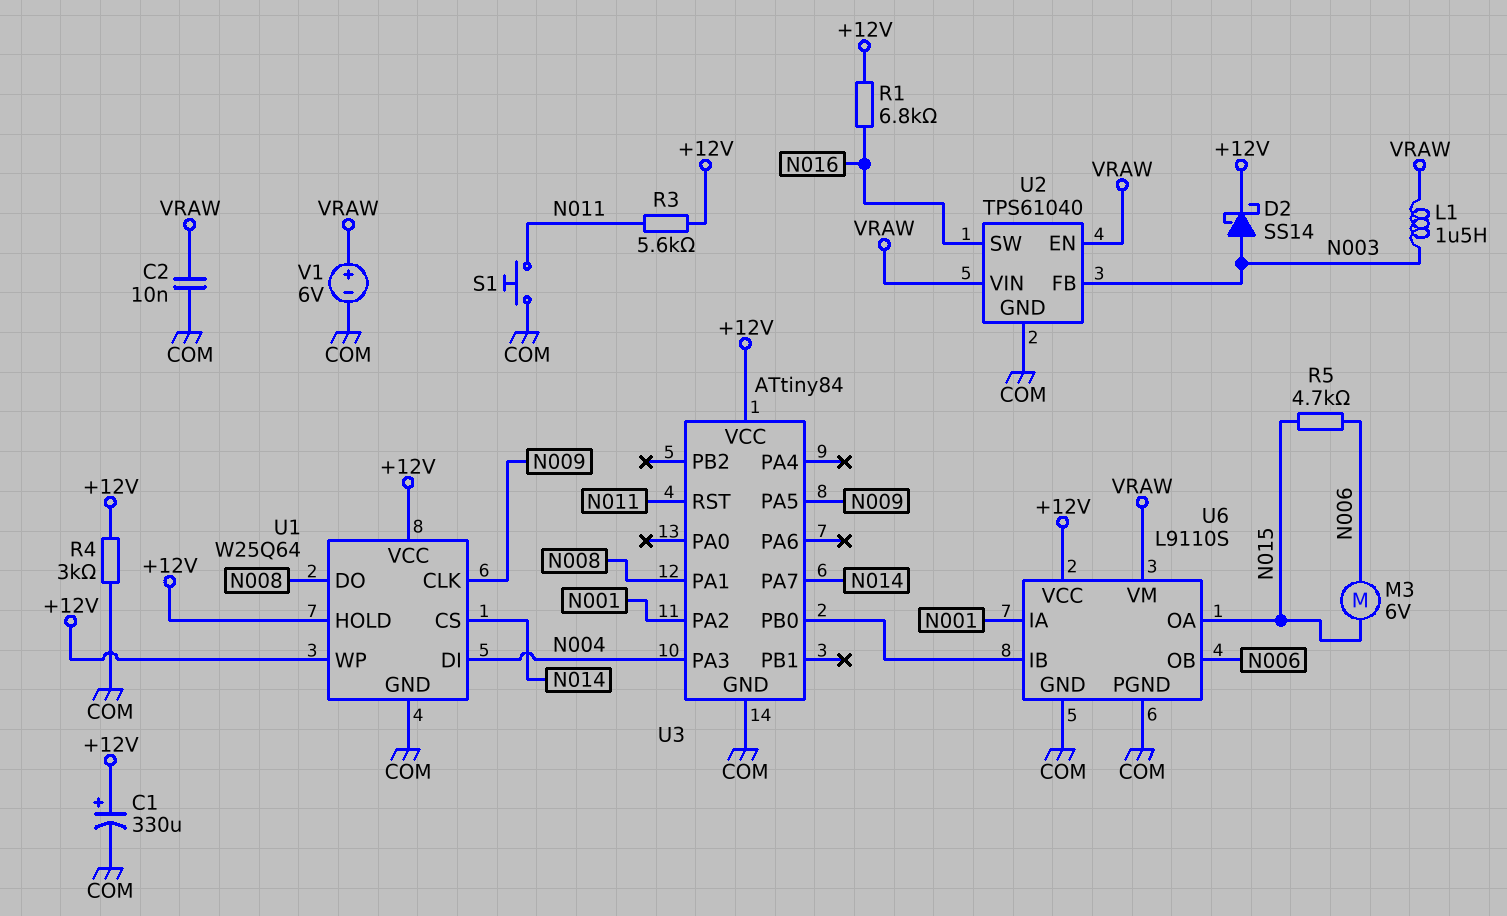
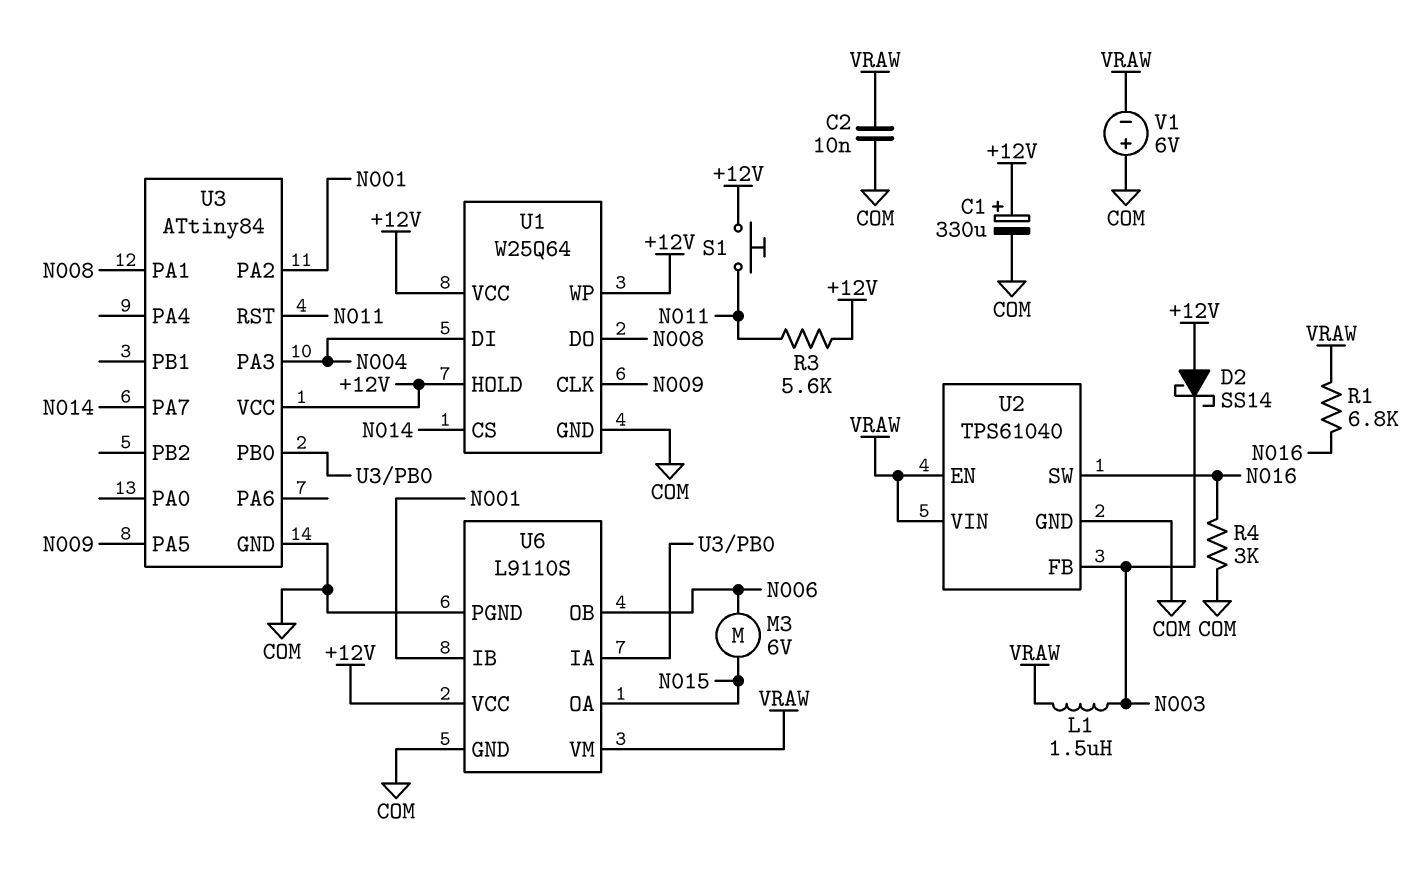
D2: schottky SS14 (A N003, K +12V) -> schottky SS14 (A +12V, K N003)
R1: 6.8k (+12V, N016) -> 6.8k (N016, VRAW)
R4: 3k (+12V, COM) -> 3k (COM, N016)
R5: 4.7k (N006, N015) -> none
S1: button (COM, N011) -> button (+12V, N011)
U6 pin IA: N001 -> U3/PB0
U6 pin IB: U3/PB0 -> N001
V1: 6V (plus VRAW, minus COM) -> 6V (plus COM, minus VRAW)

